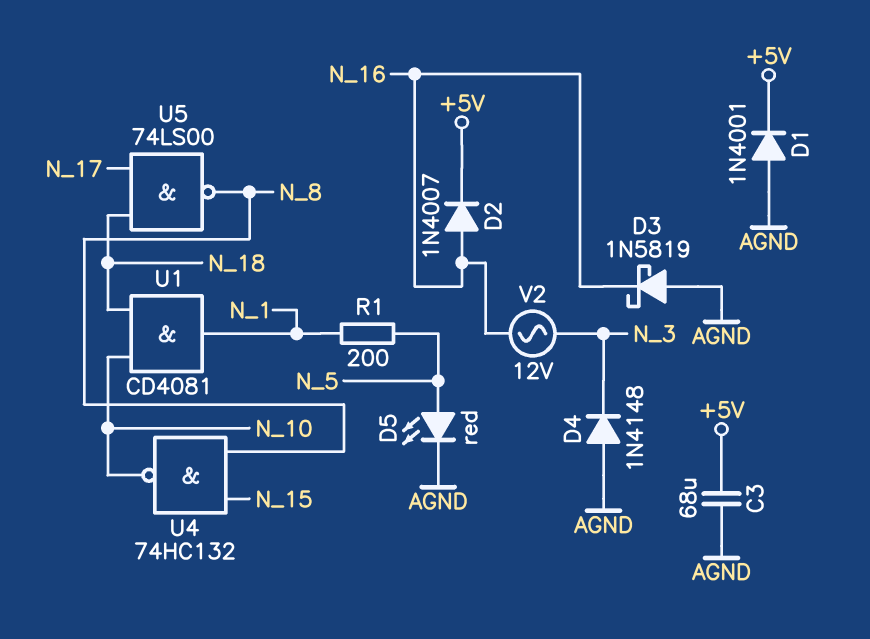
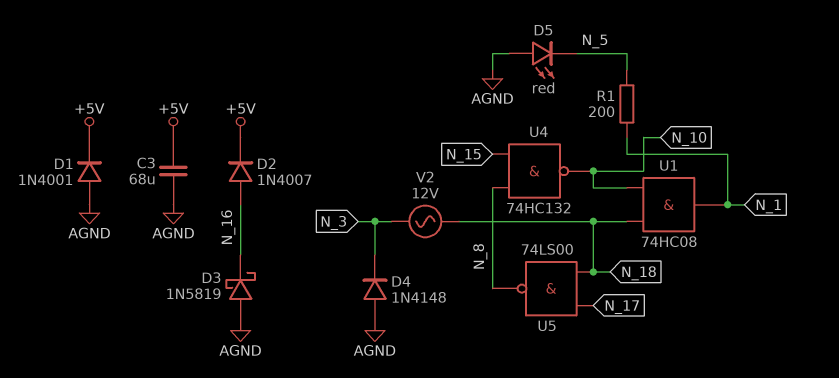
D5: LED red (A N_5, K AGND) -> LED red (A AGND, K N_5)
U1: AND CD4081 (in N_10, in N_18, out N_1) -> AND 74HC08 (in N_10, in N_18, out N_1)
V2: AC 12V (N_3, N_16) -> AC 12V (N_3, N_18)

